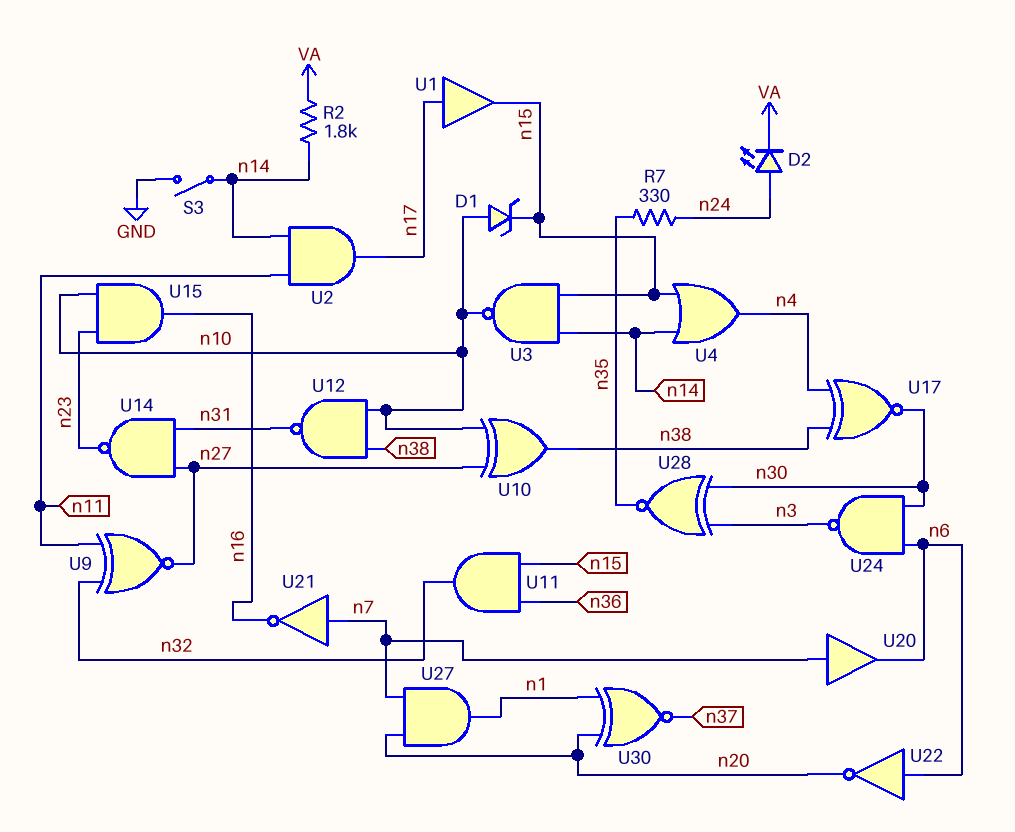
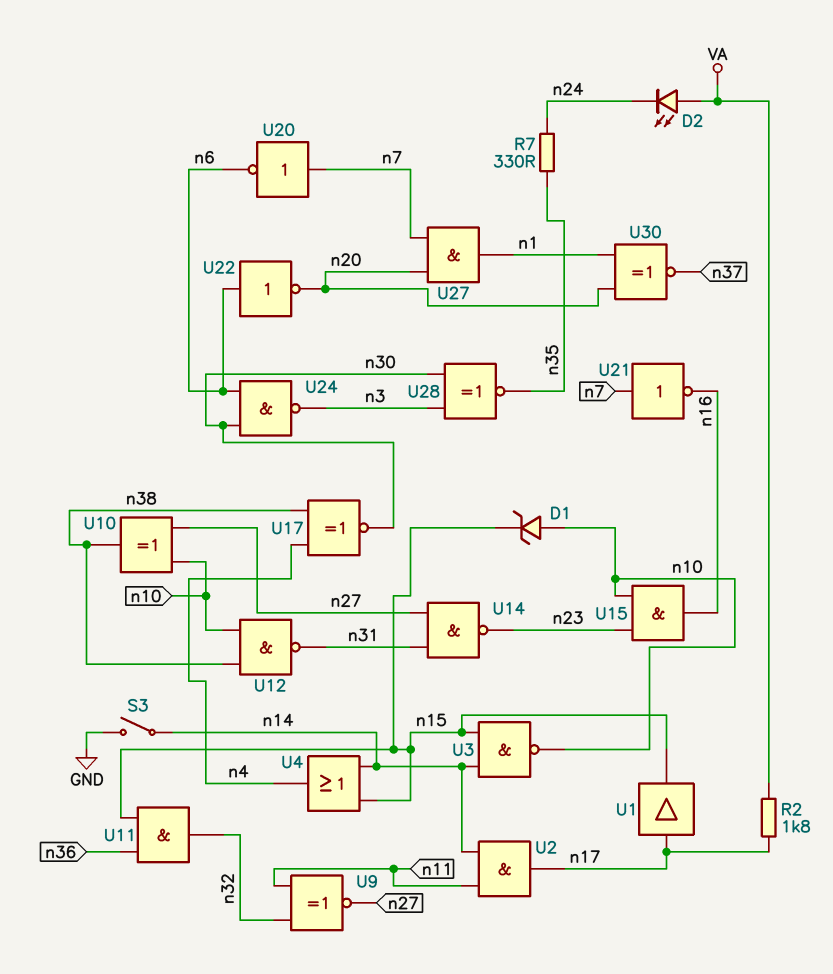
D2: LED (A n24, K VA) -> LED (A VA, K n24)
R2: 1.8k (VA, n14) -> 1.8k (VA, n17)
U20: buffer (in n7, out n6) -> NOT (in n7, out n6)

